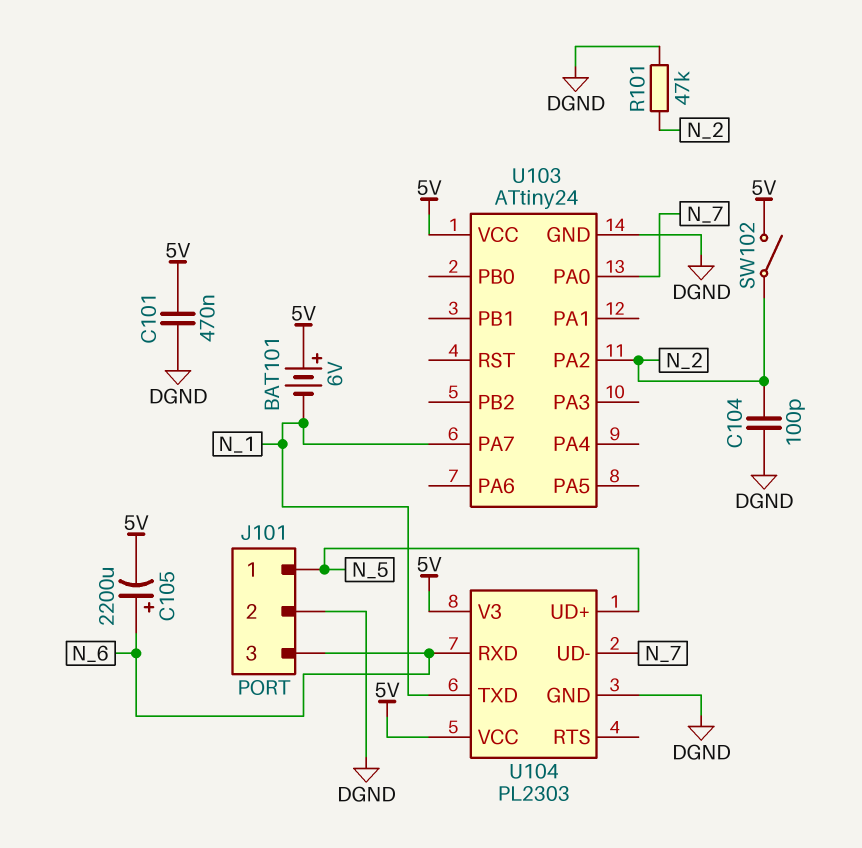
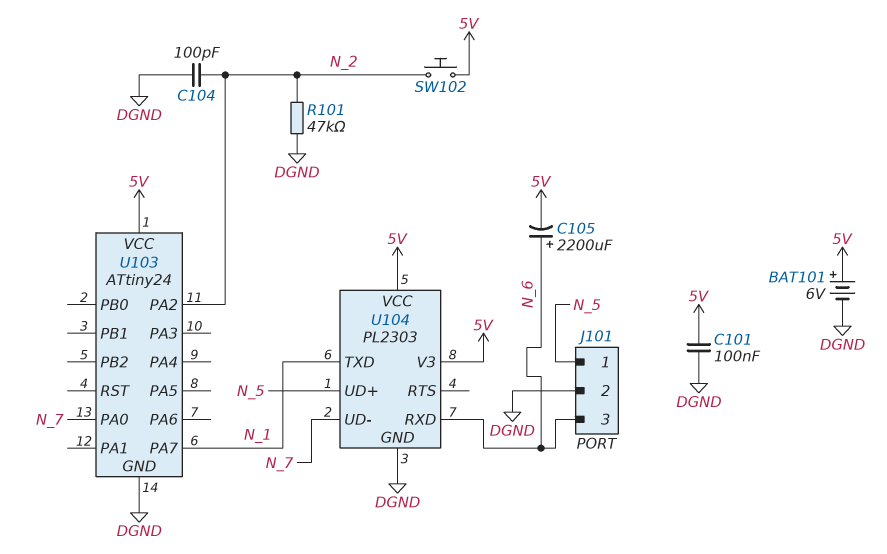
BAT101: 6V (plus 5V, minus N_1) -> 6V (plus 5V, minus DGND)
C101: 470nF (5V, DGND) -> 100nF (5V, DGND)
SW102: switch (5V, N_2) -> button (5V, N_2)

